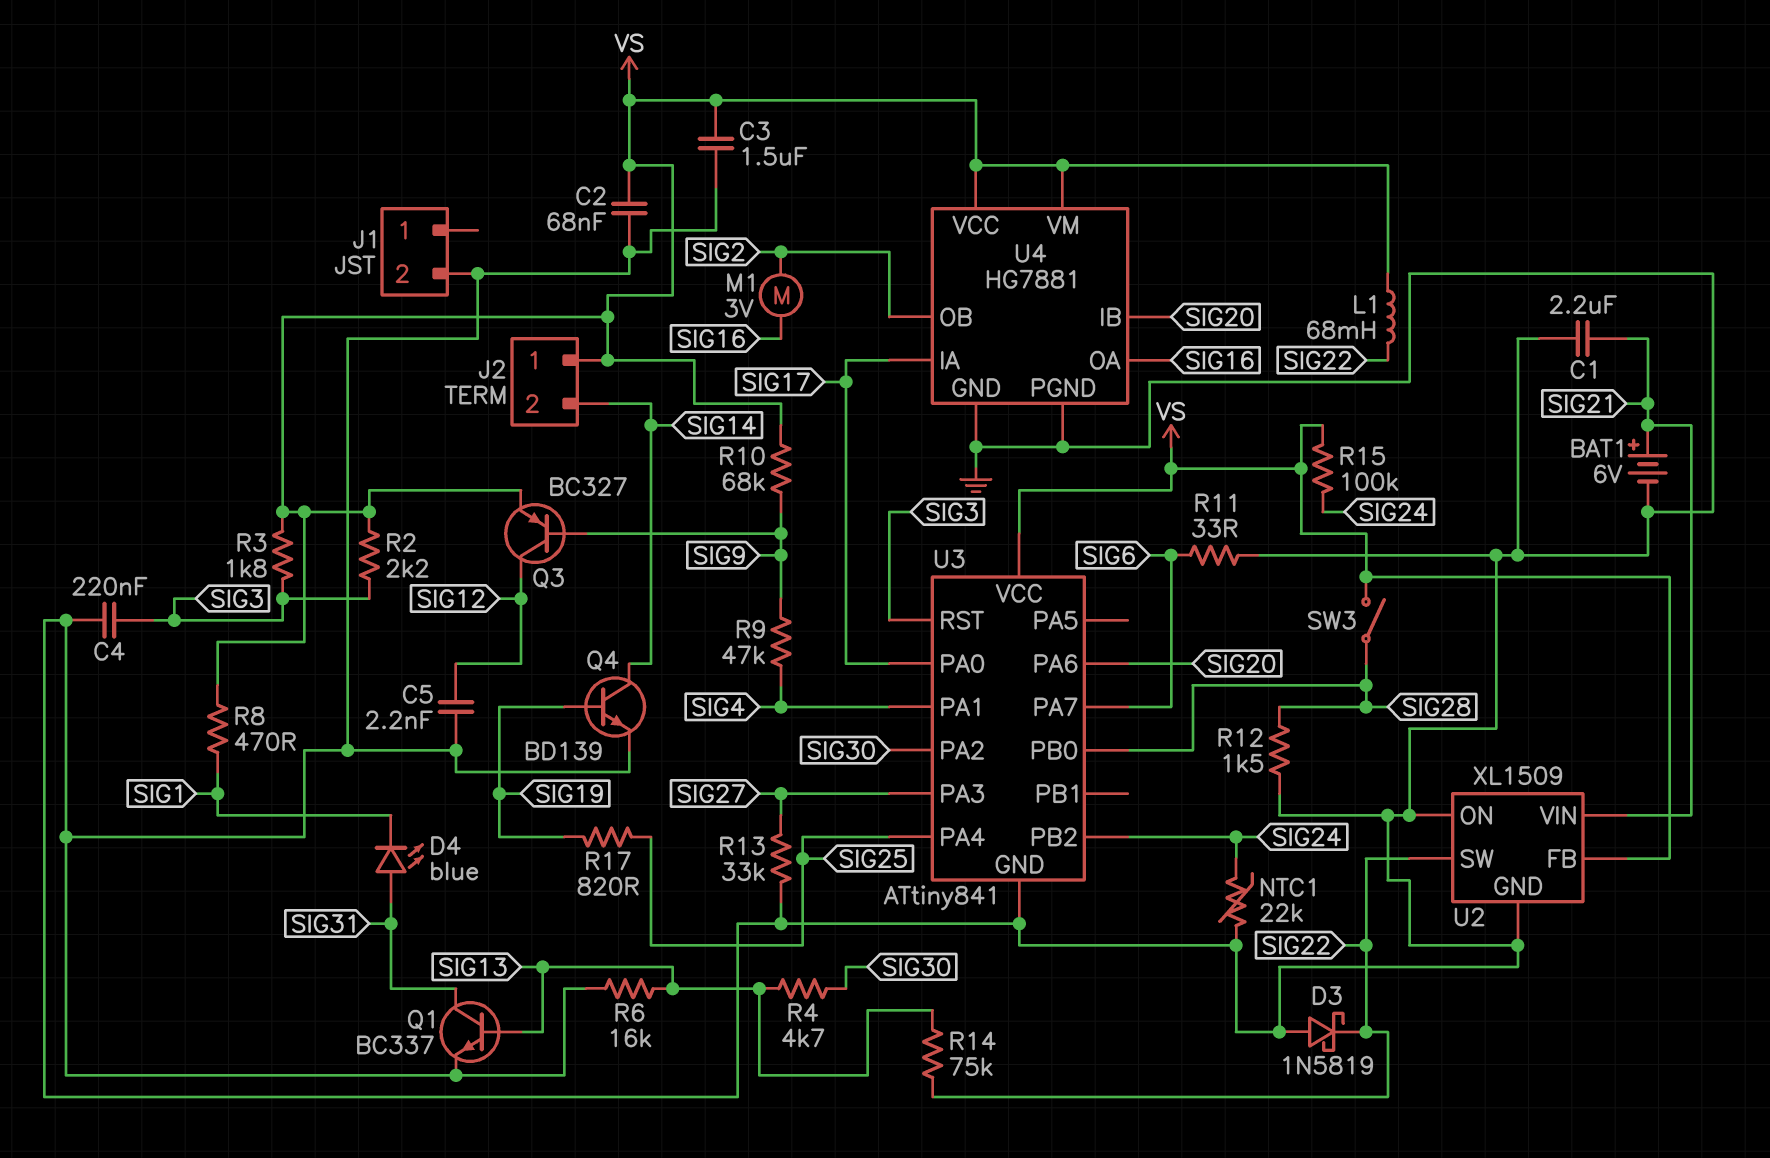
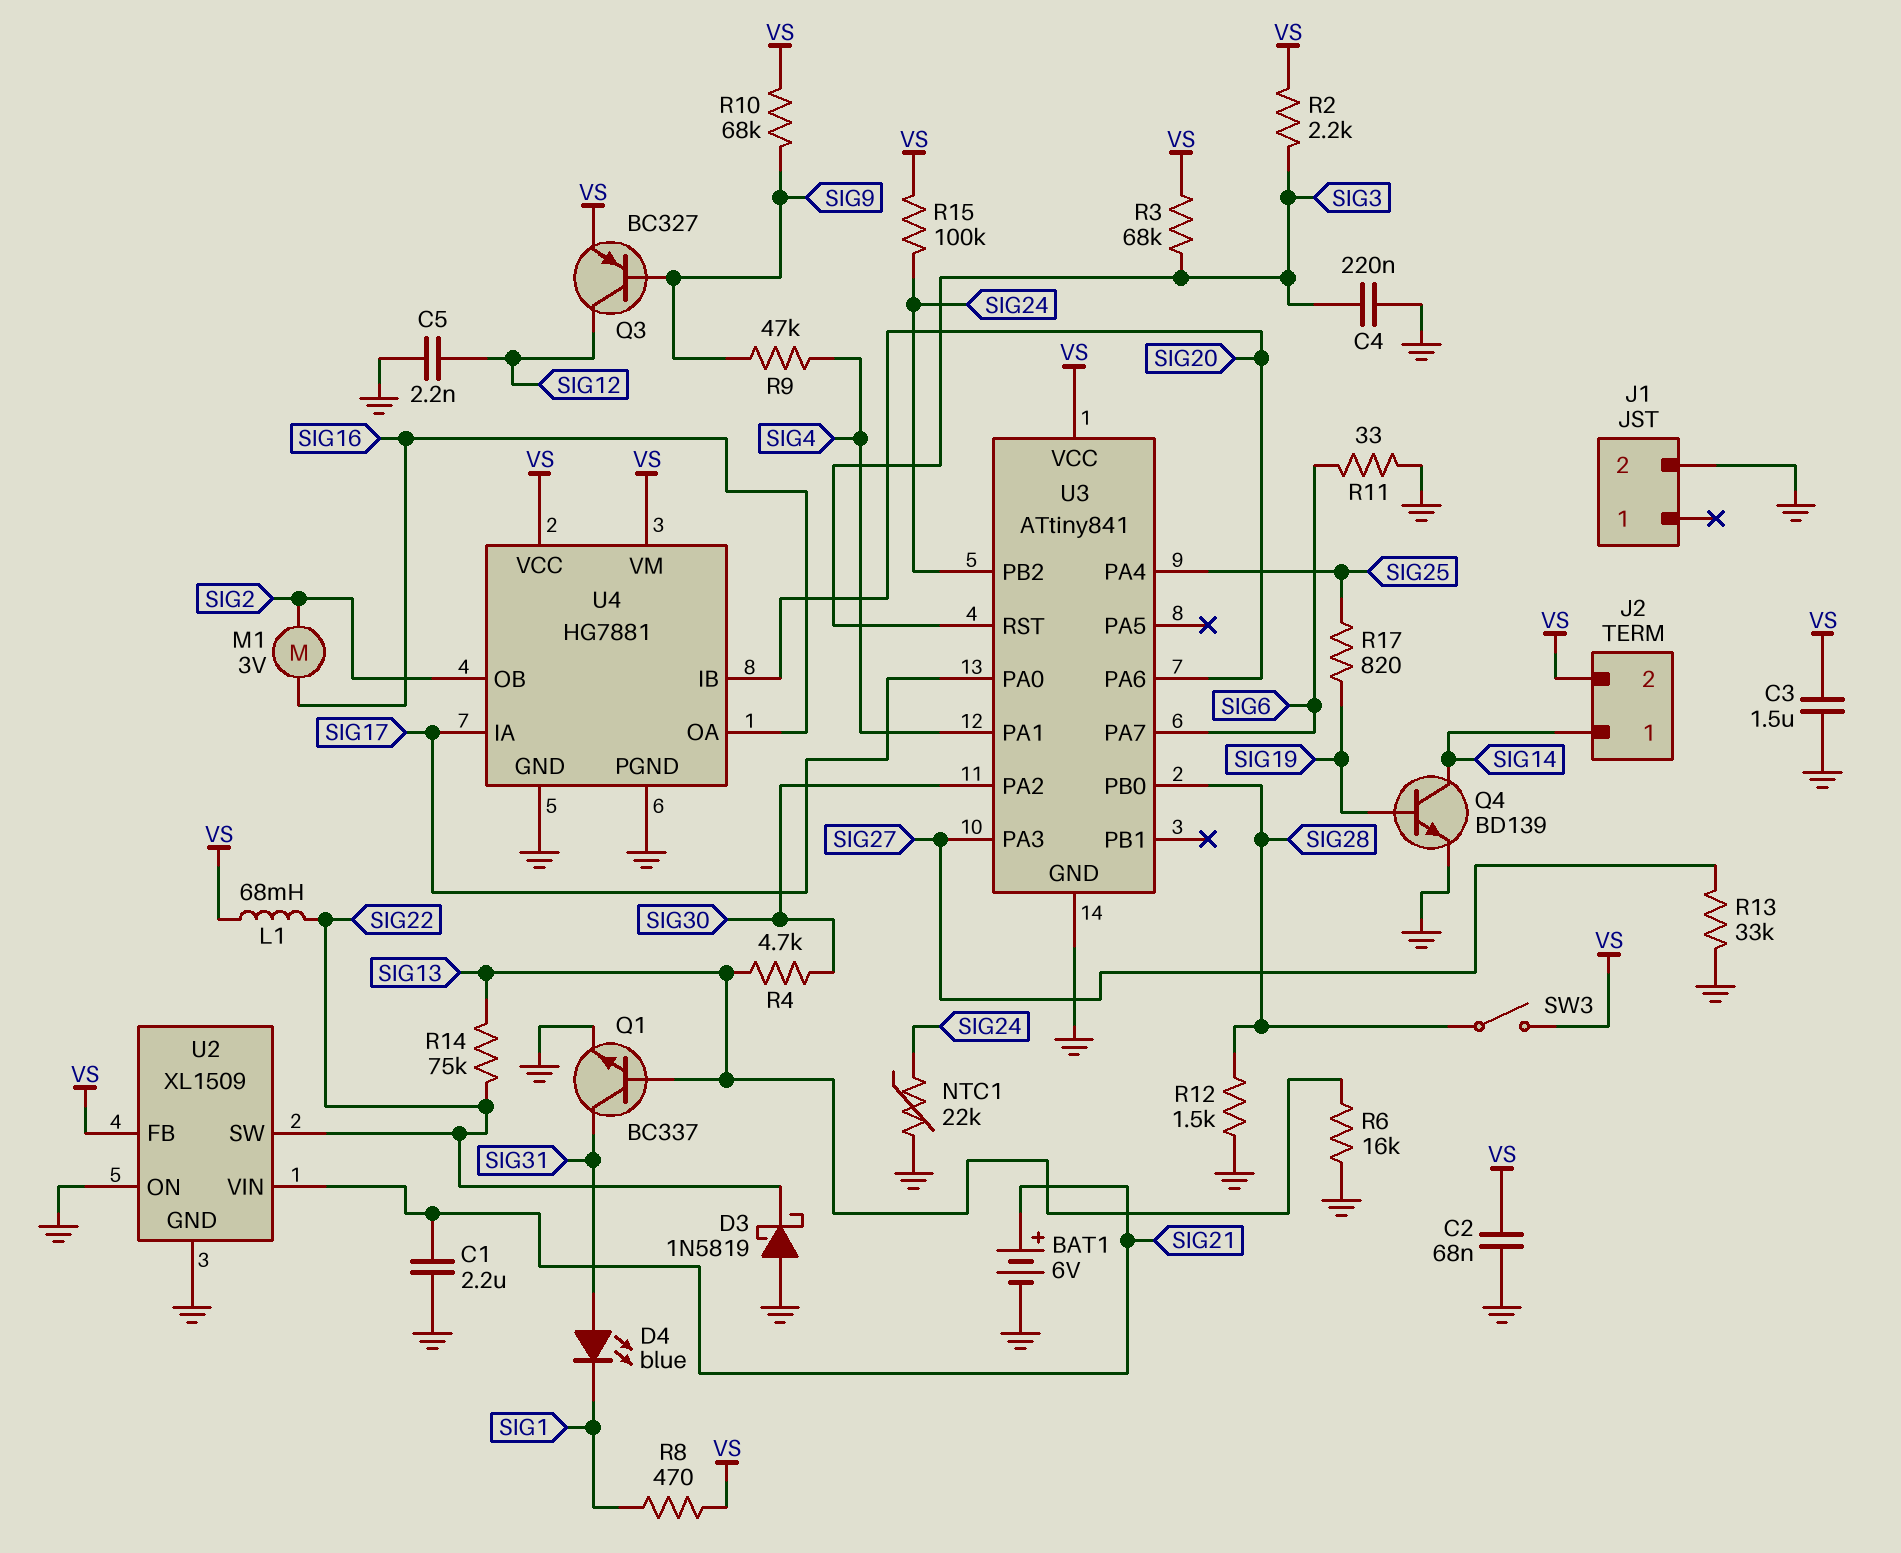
J2 pin 1: VS -> SIG14
J2 pin 2: SIG14 -> VS
R3: 1.8k (SIG3, VS) -> 68k (SIG3, VS)

